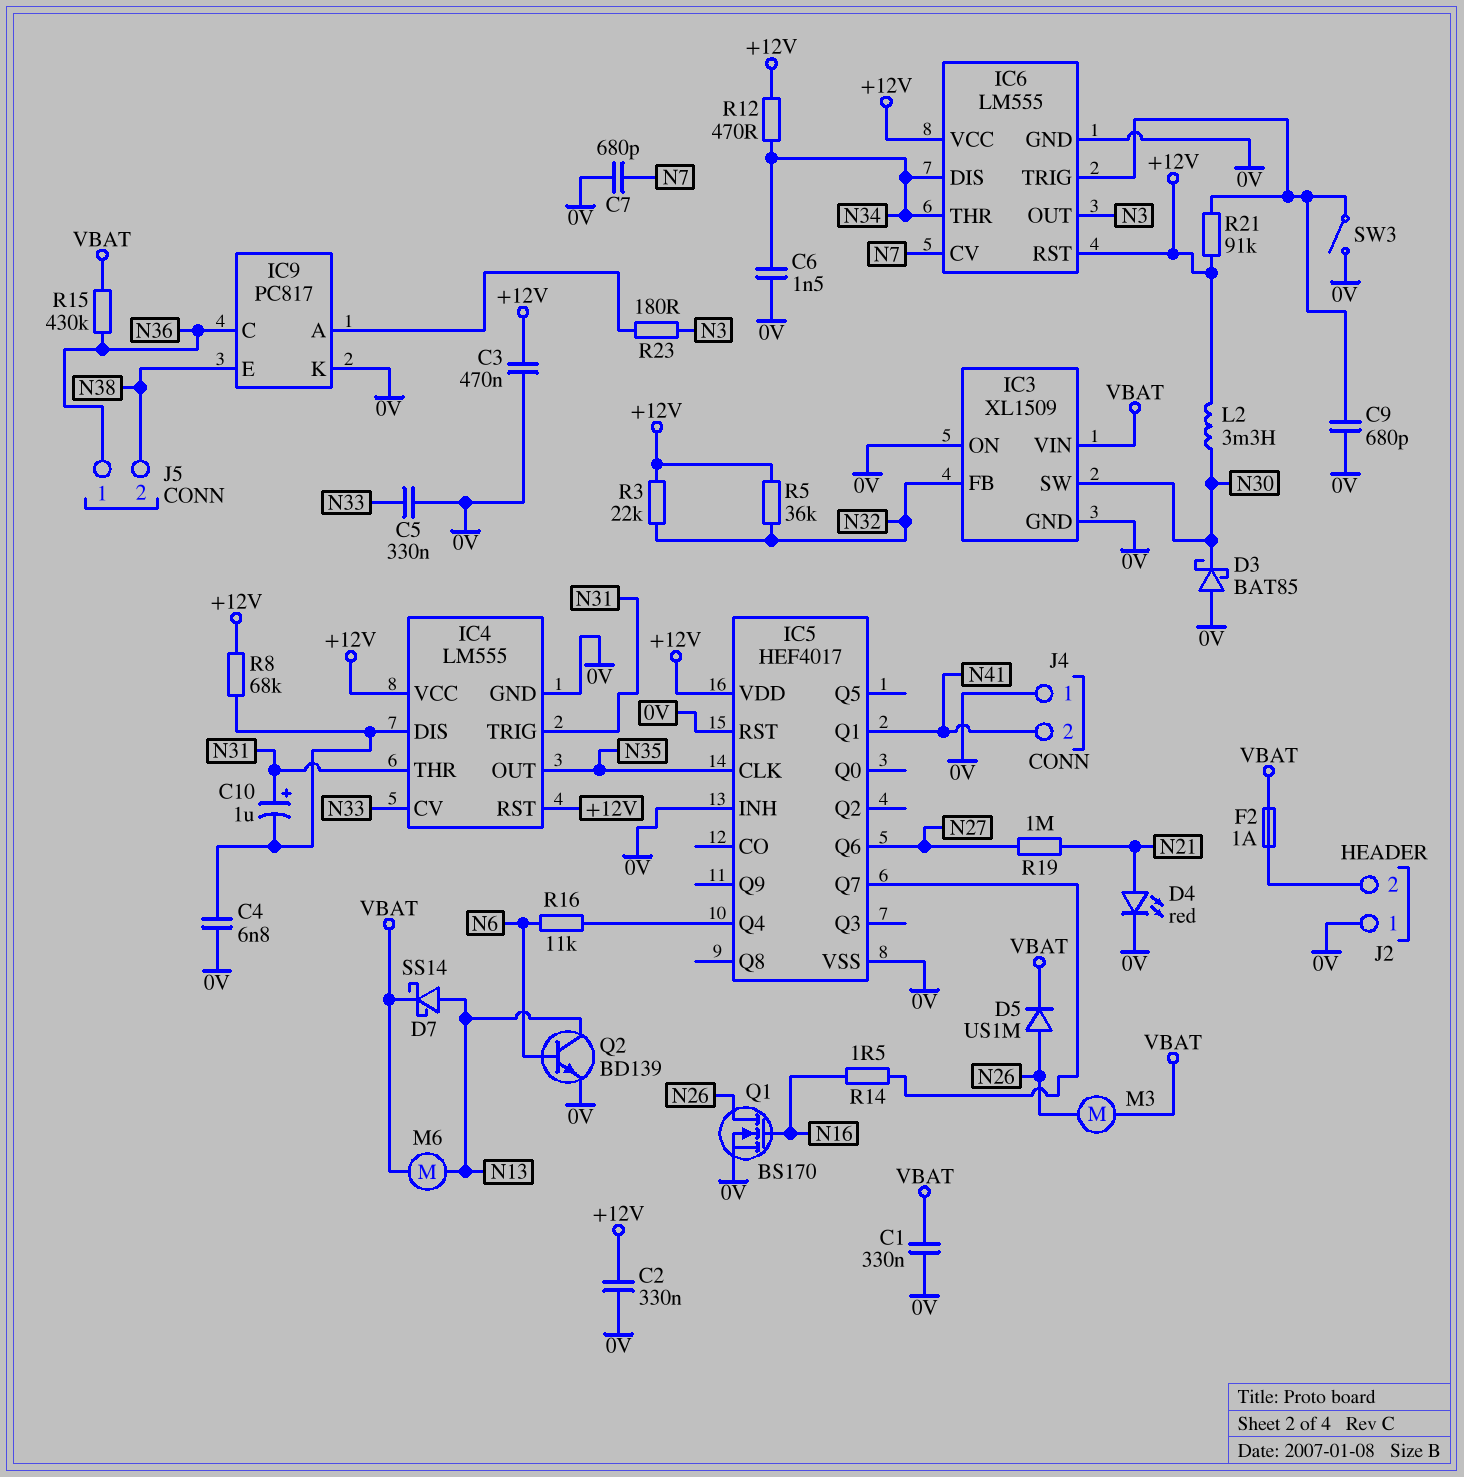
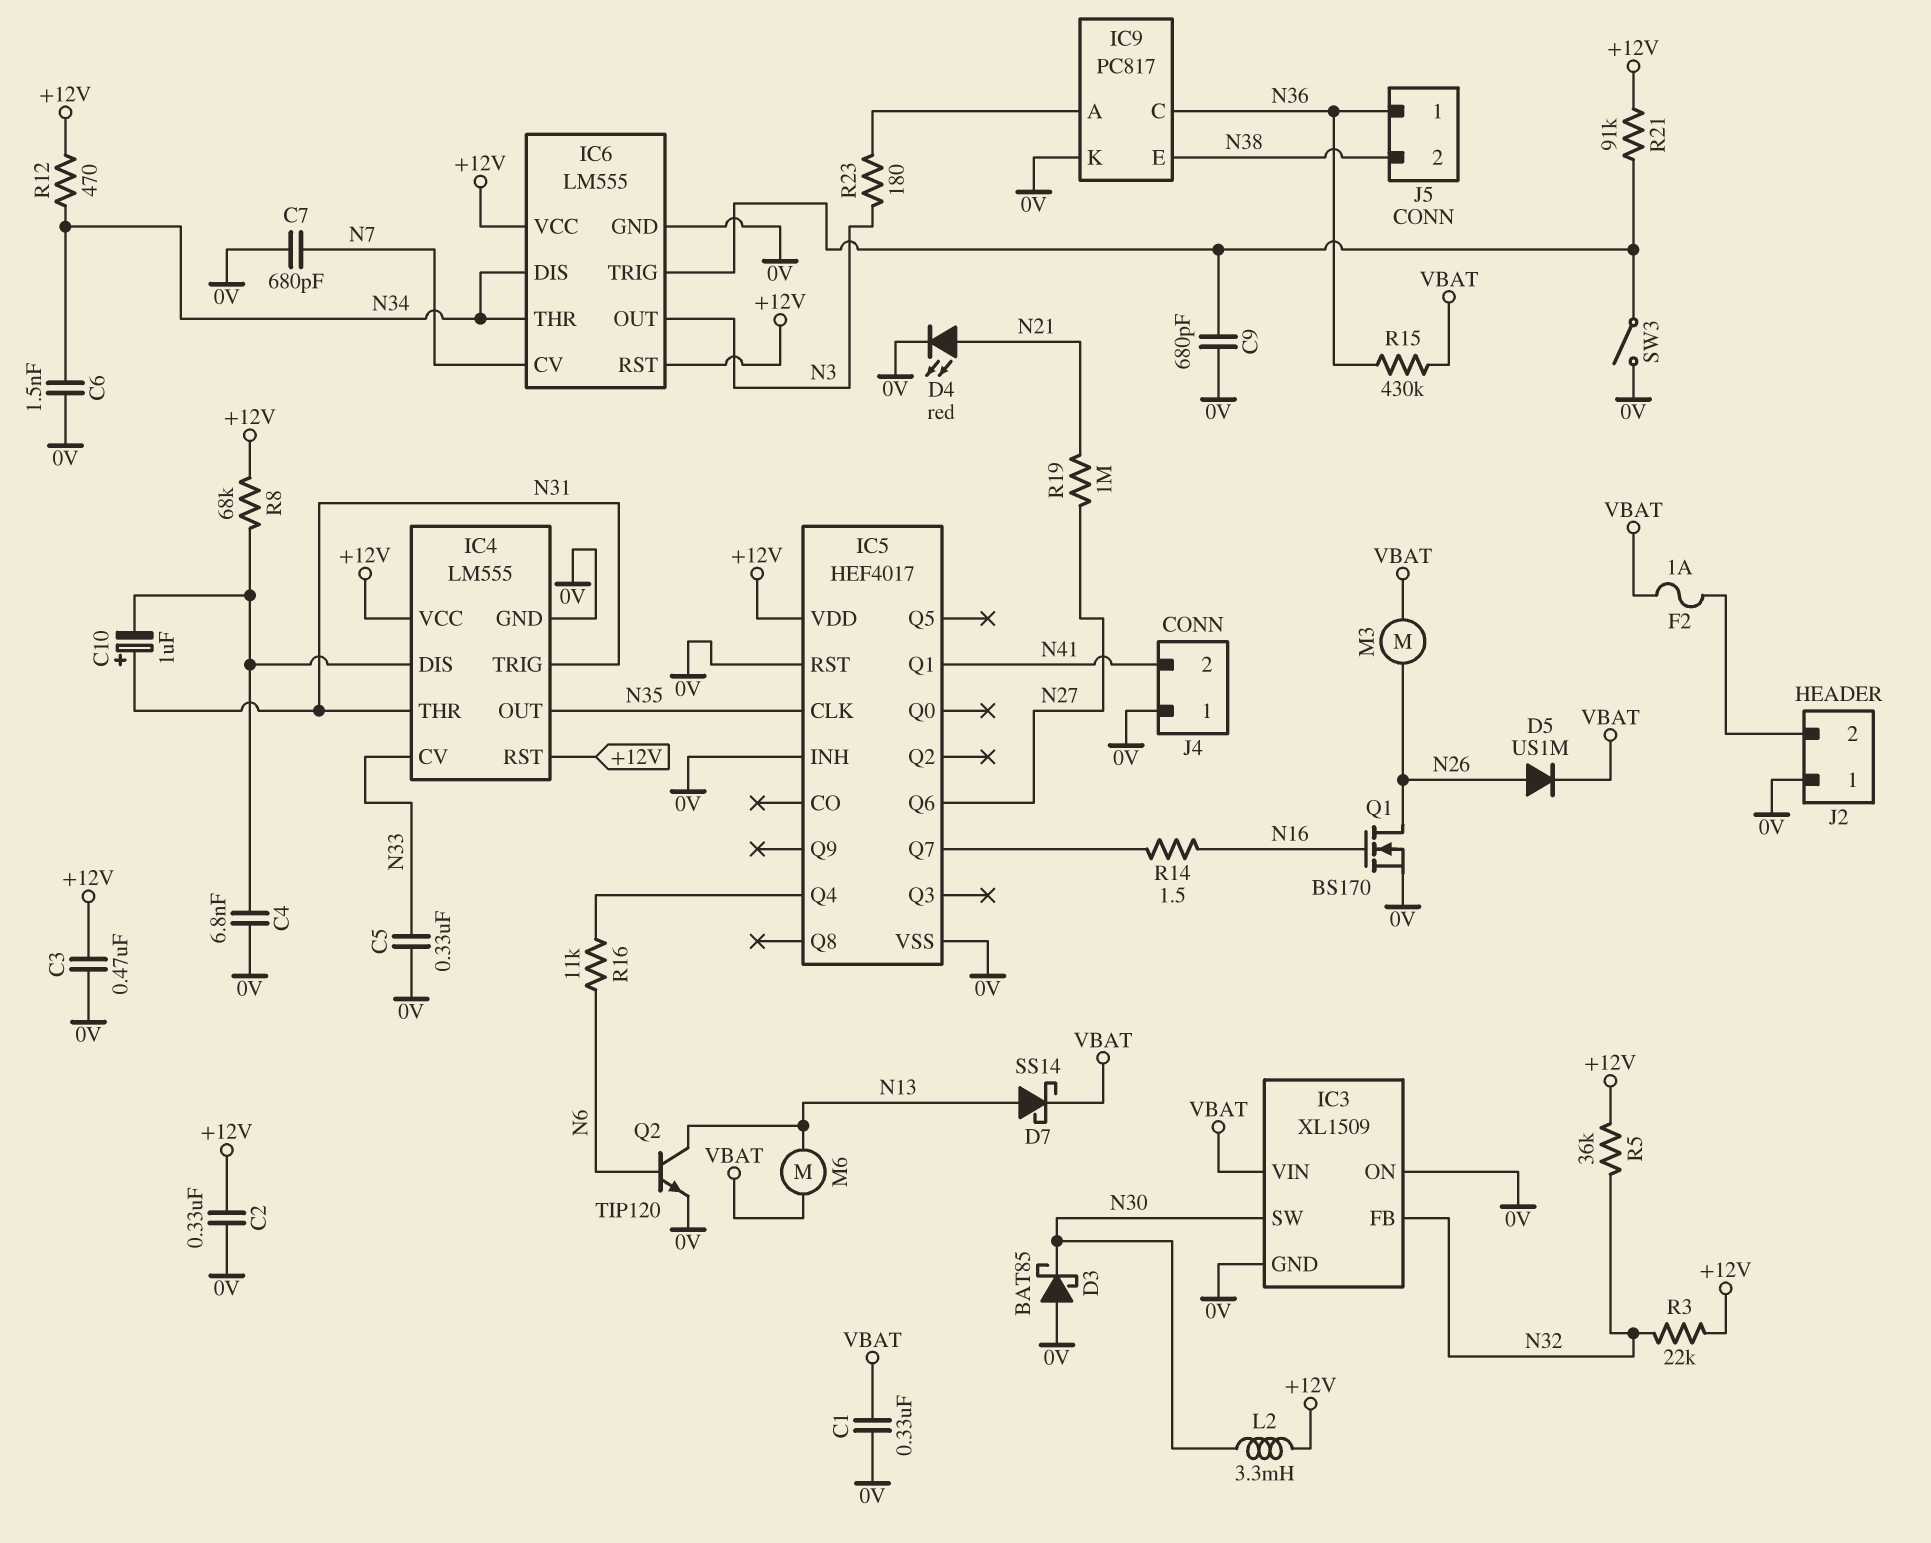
Q2: NPN BD139 (B N6, C N13, E 0V) -> NPN TIP120 (B N6, C N13, E 0V)

